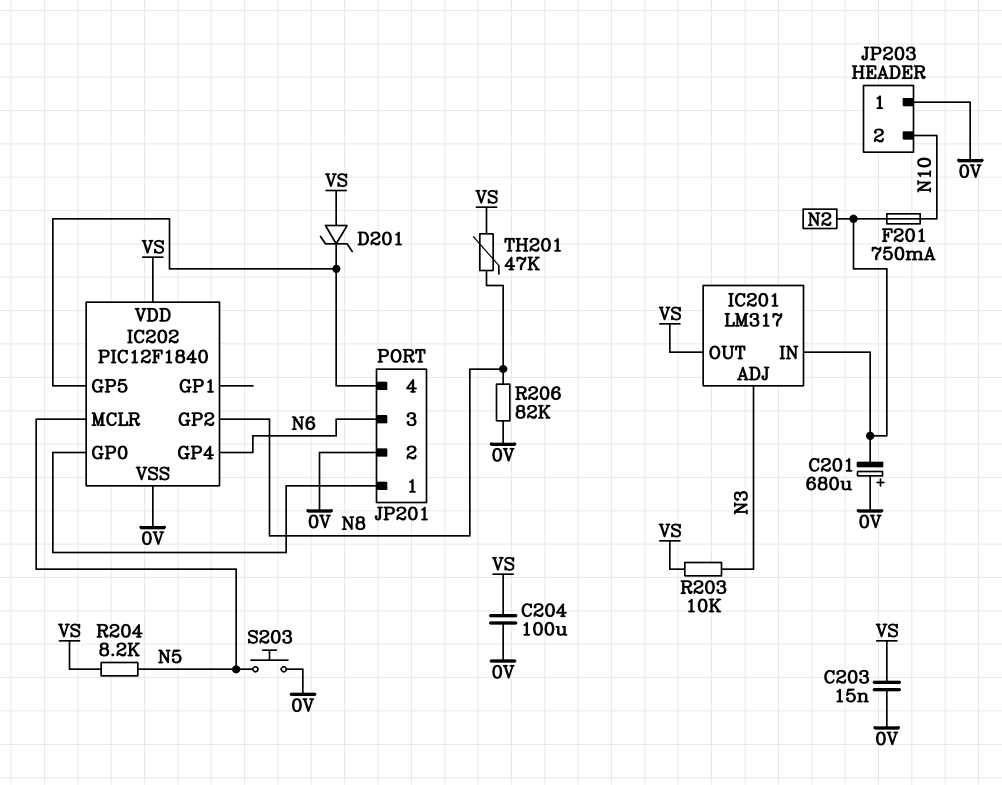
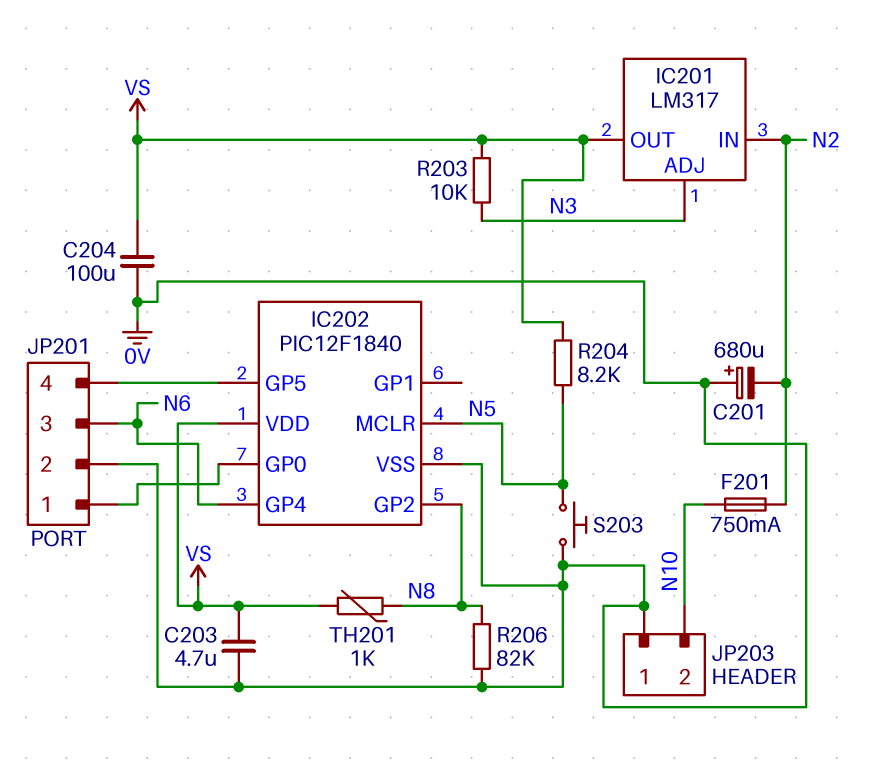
C203: 15nF (0V, VS) -> 4.7uF (0V, VS)
D201: zener (A VS, K IC202/GP5) -> none
TH201: 47k (N8, VS) -> 1k (N8, VS)

